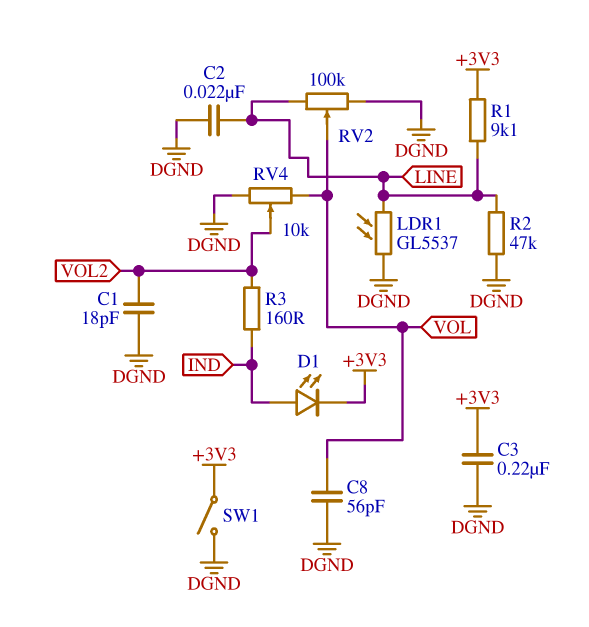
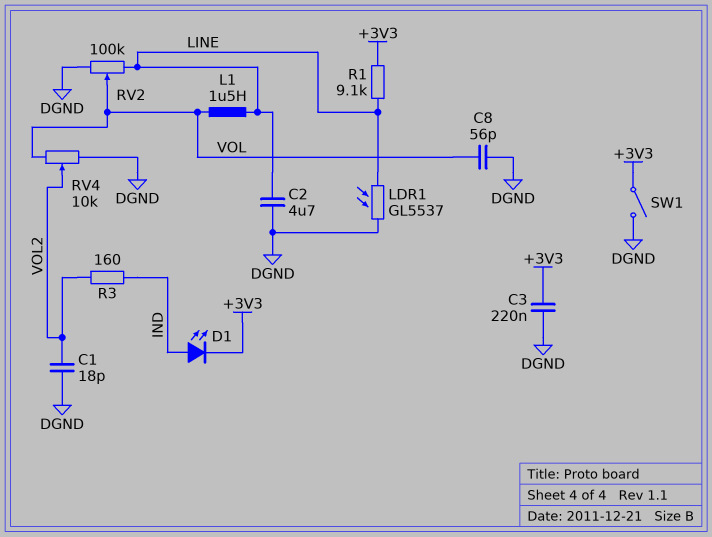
C2: 22nF (DGND, LINE) -> 4.7uF (DGND, LINE)
L1: none -> 1.5uH (LINE, VOL)
R2: 47k (DGND, LINE) -> none

